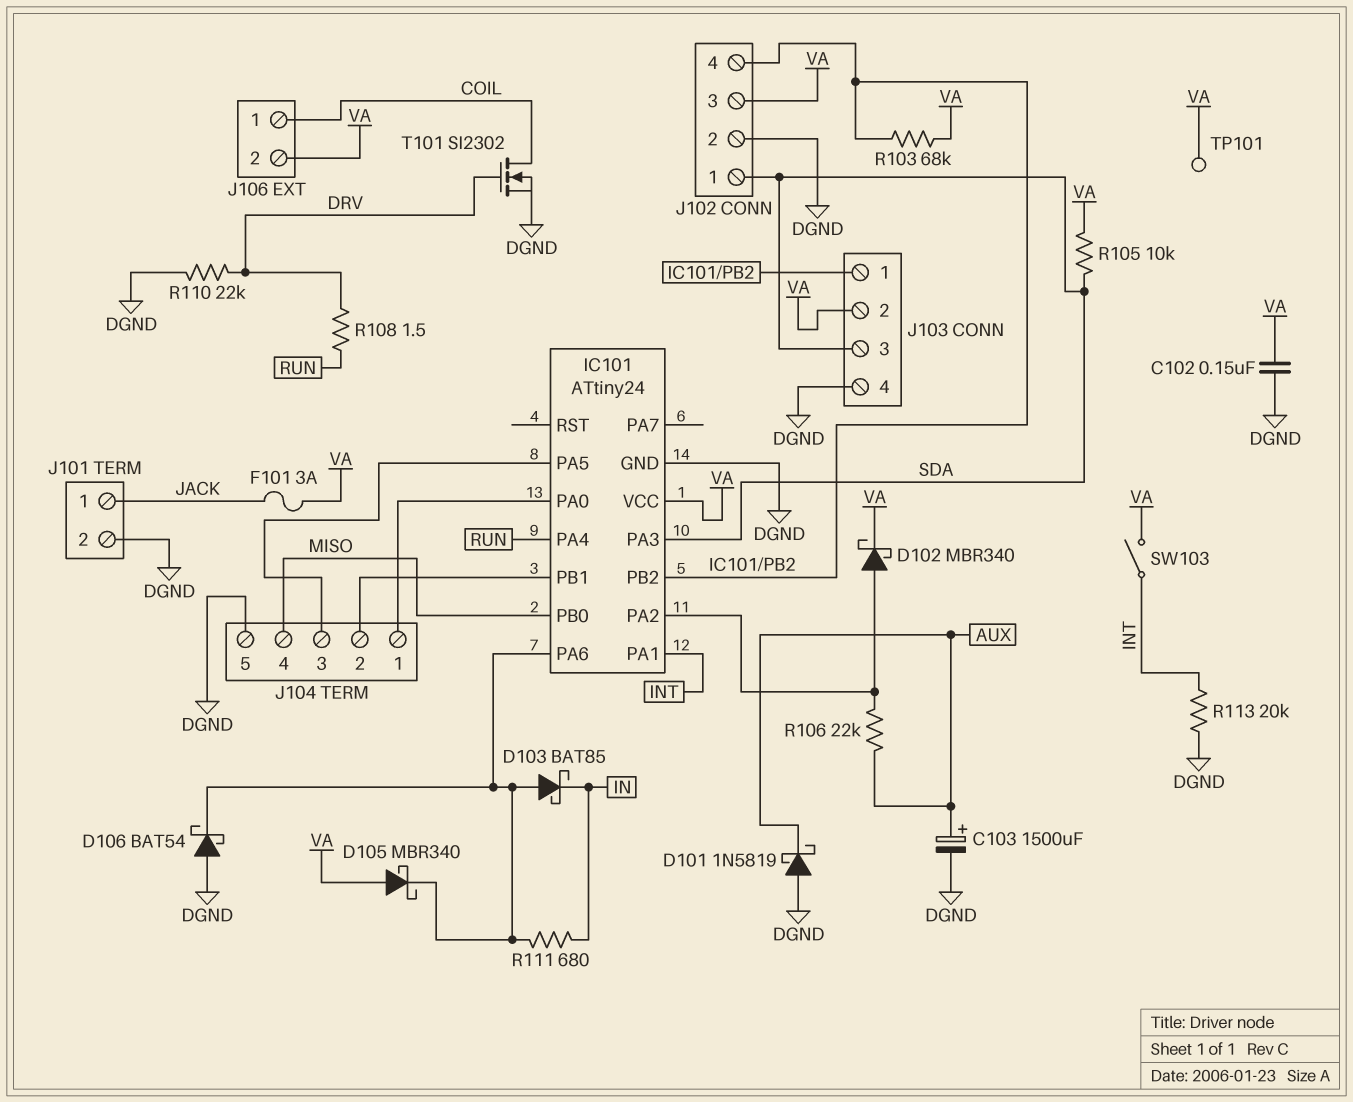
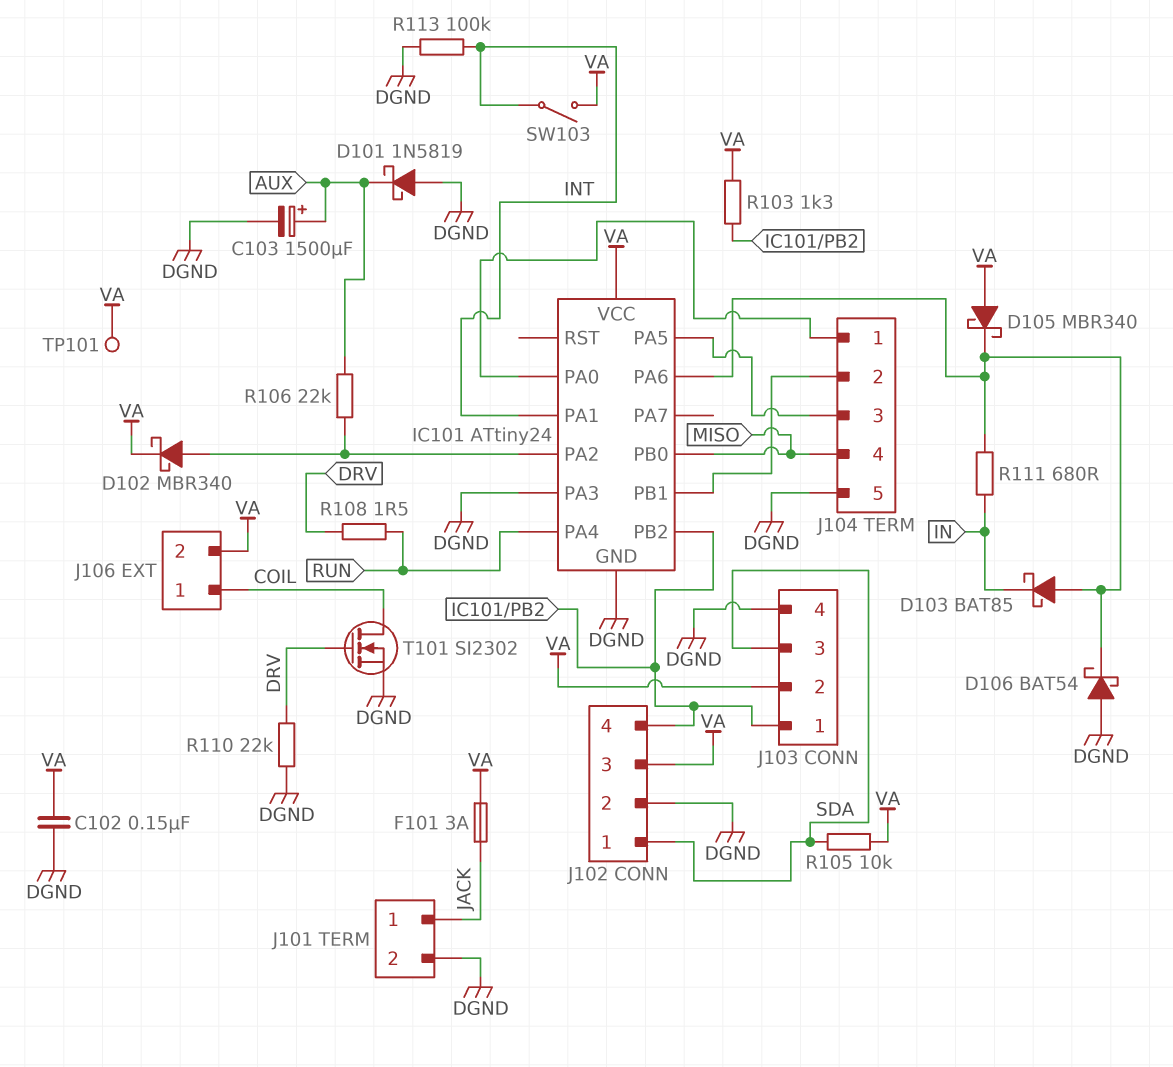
IC101 pin PA3: SDA -> DGND
R103: 68k (IC101/PB2, VA) -> 1.3k (IC101/PB2, VA)
R113: 20k (DGND, INT) -> 100k (DGND, INT)

